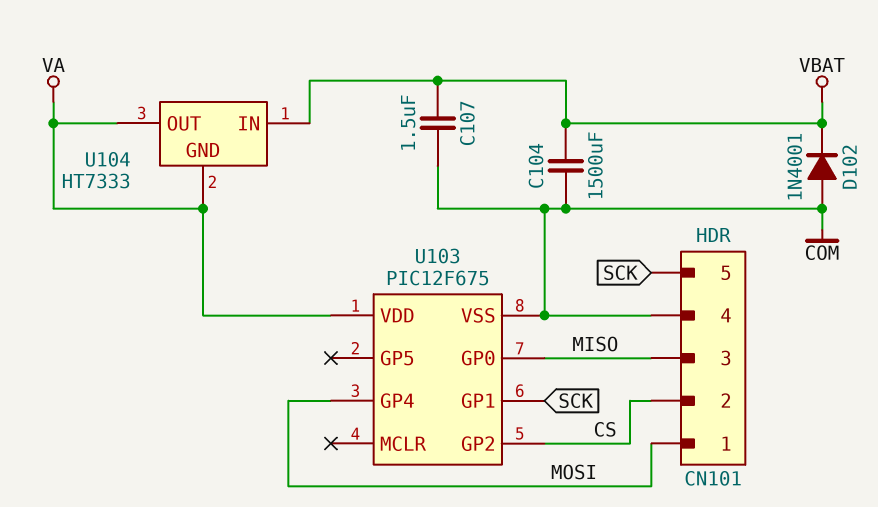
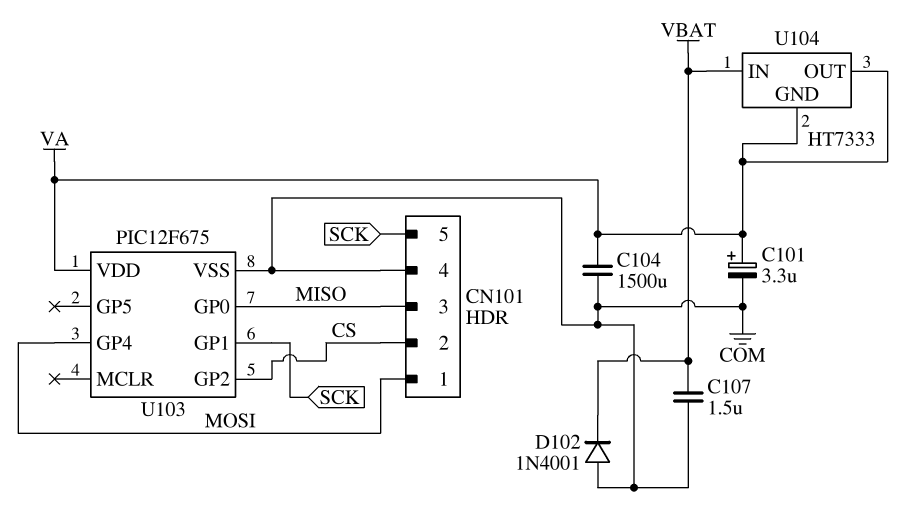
C101: none -> 3.3uF (plus VA, minus COM)
C104: 1500uF (COM, VBAT) -> 1500uF (COM, VA)

